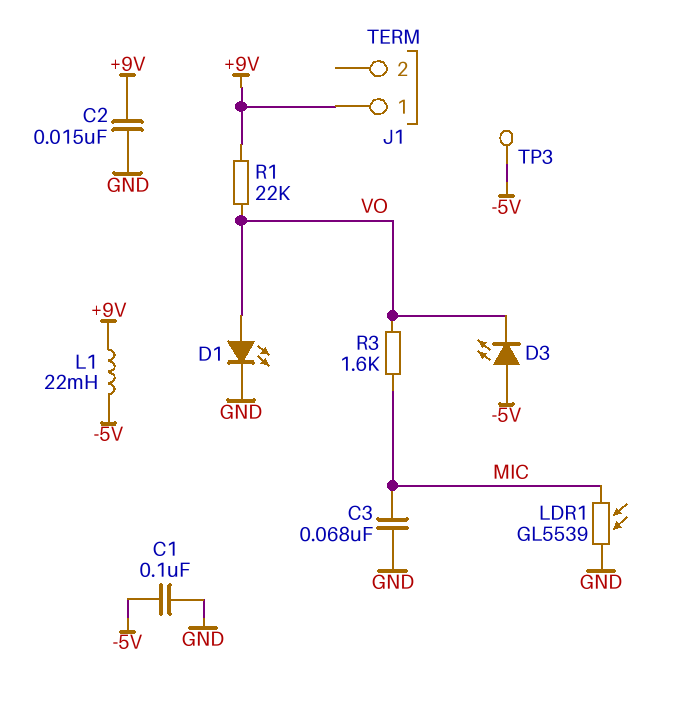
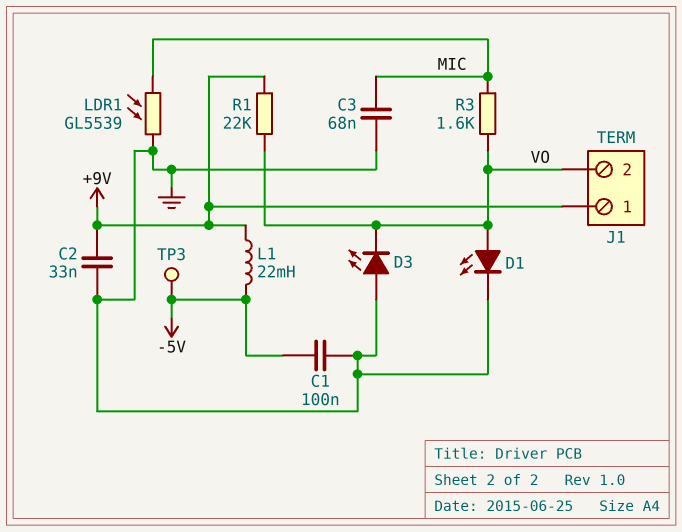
C2: 15nF (+9V, GND) -> 33nF (+9V, GND)
D3: LED (A -5V, K VO) -> LED (A GND, K VO)
J1 pin 2: none -> VO

